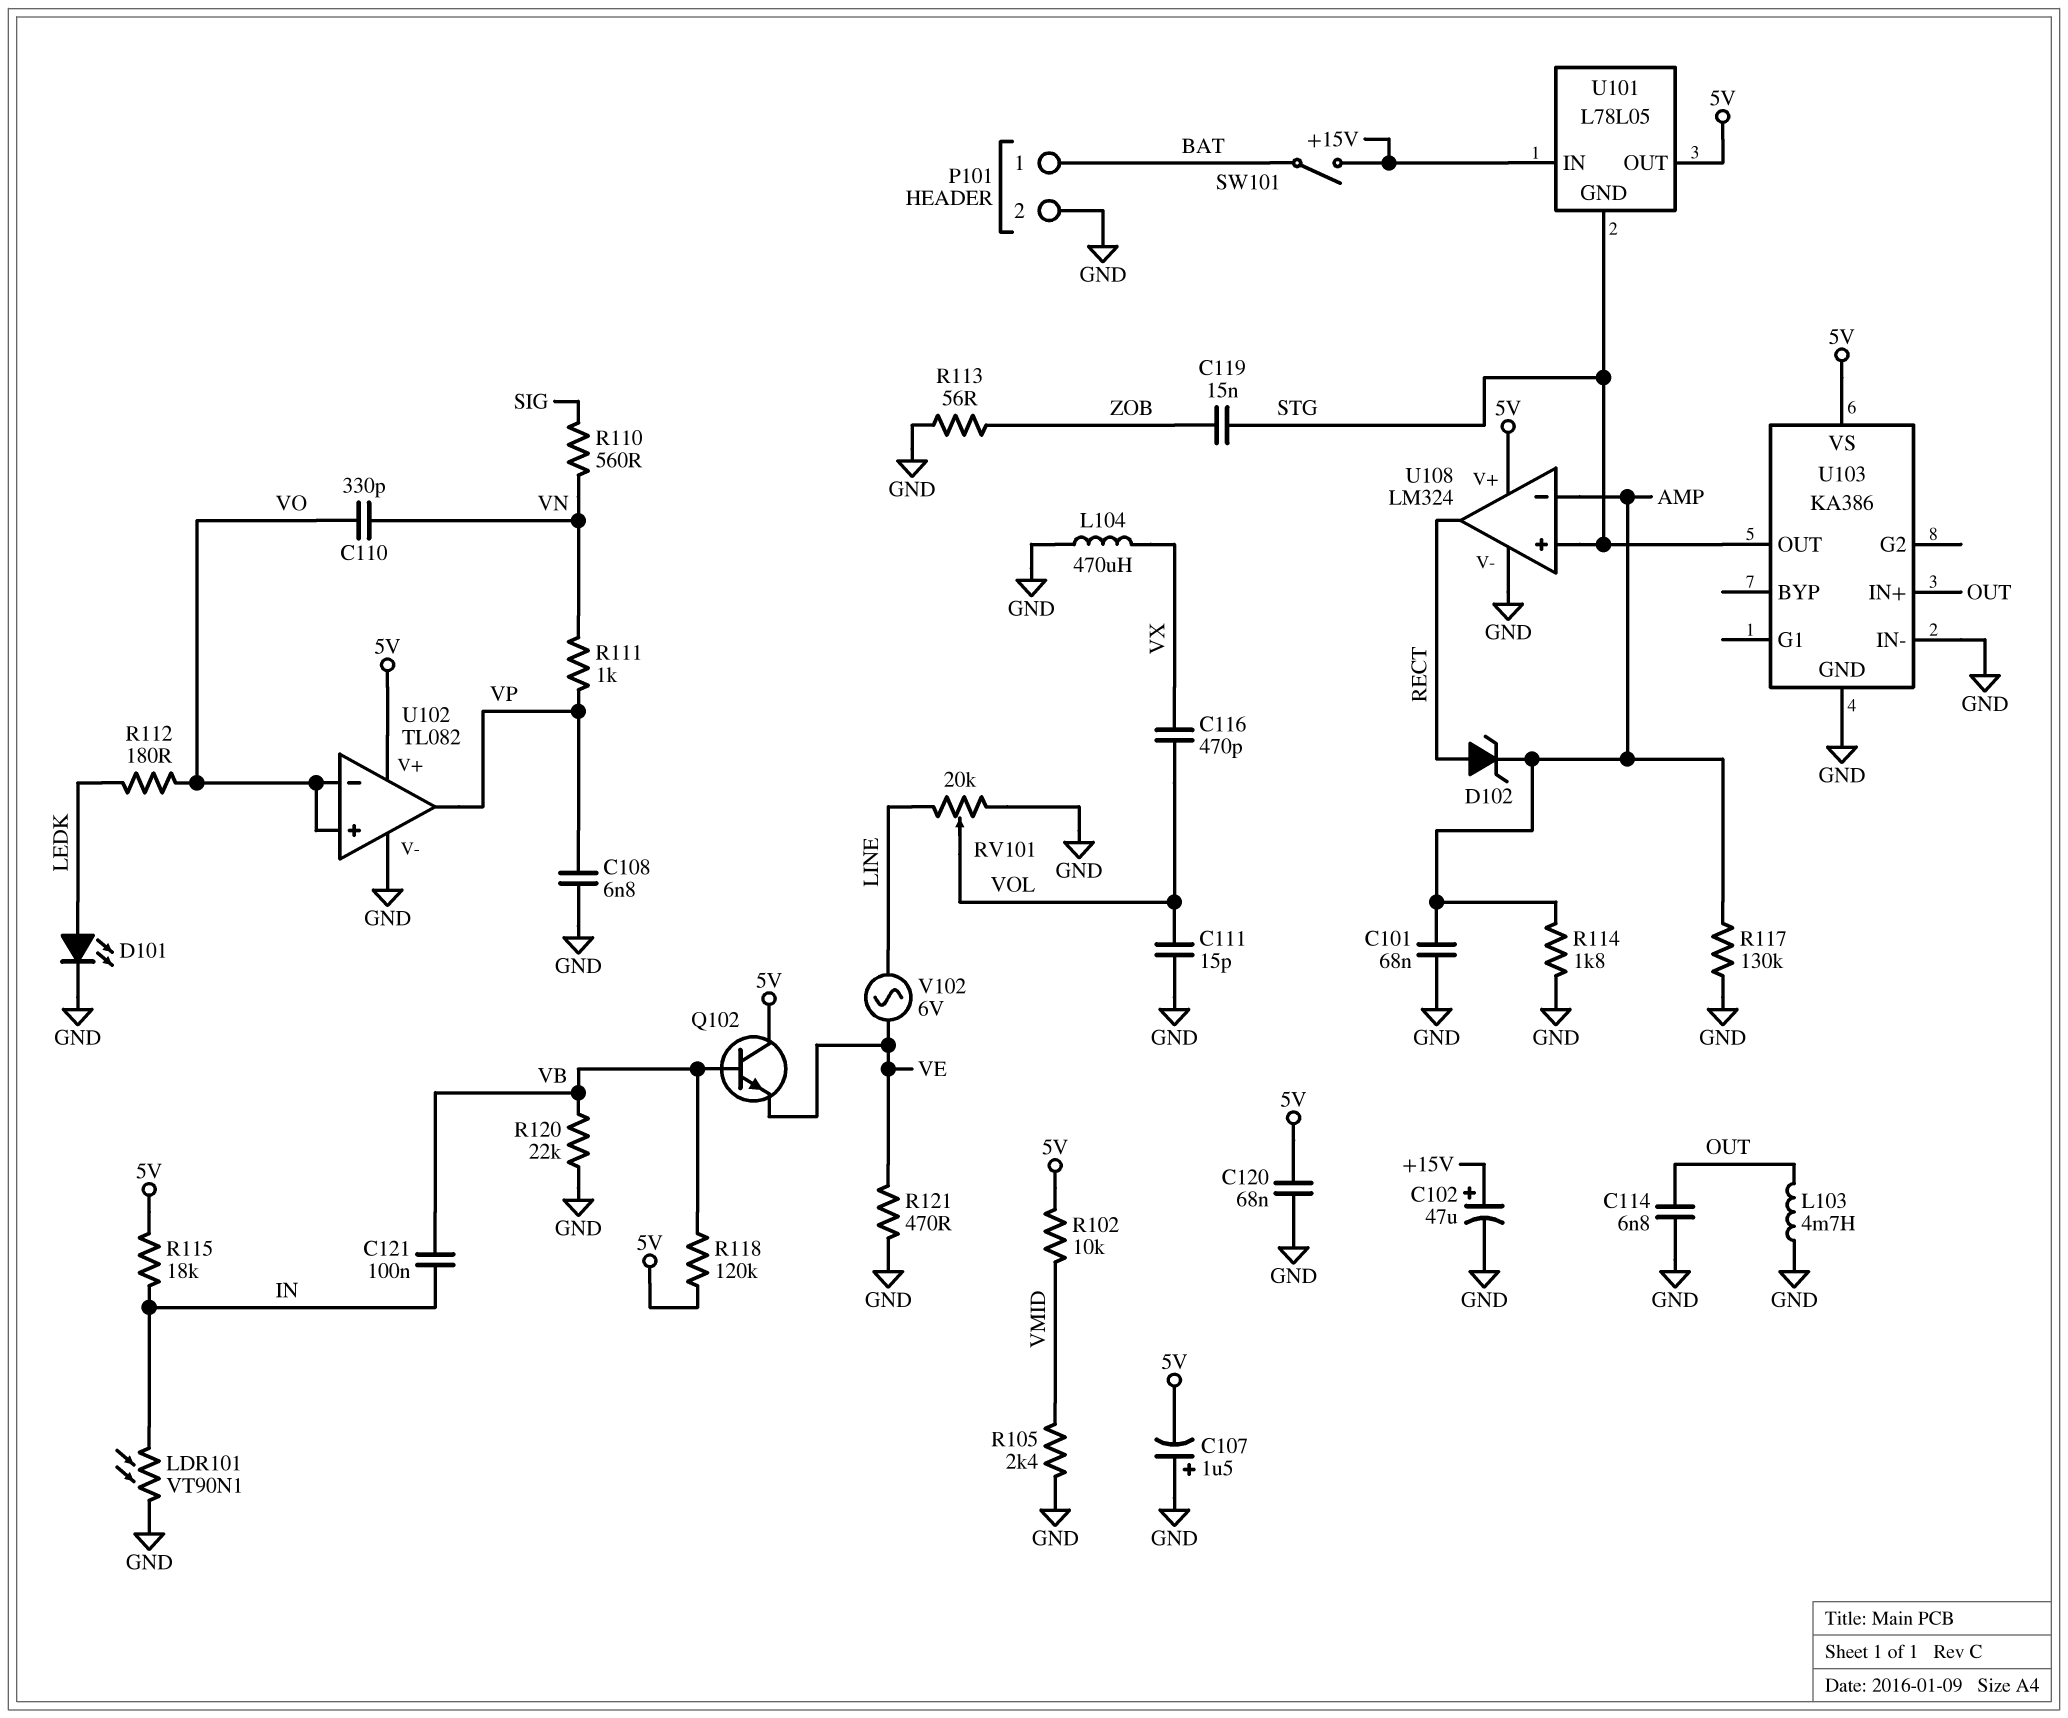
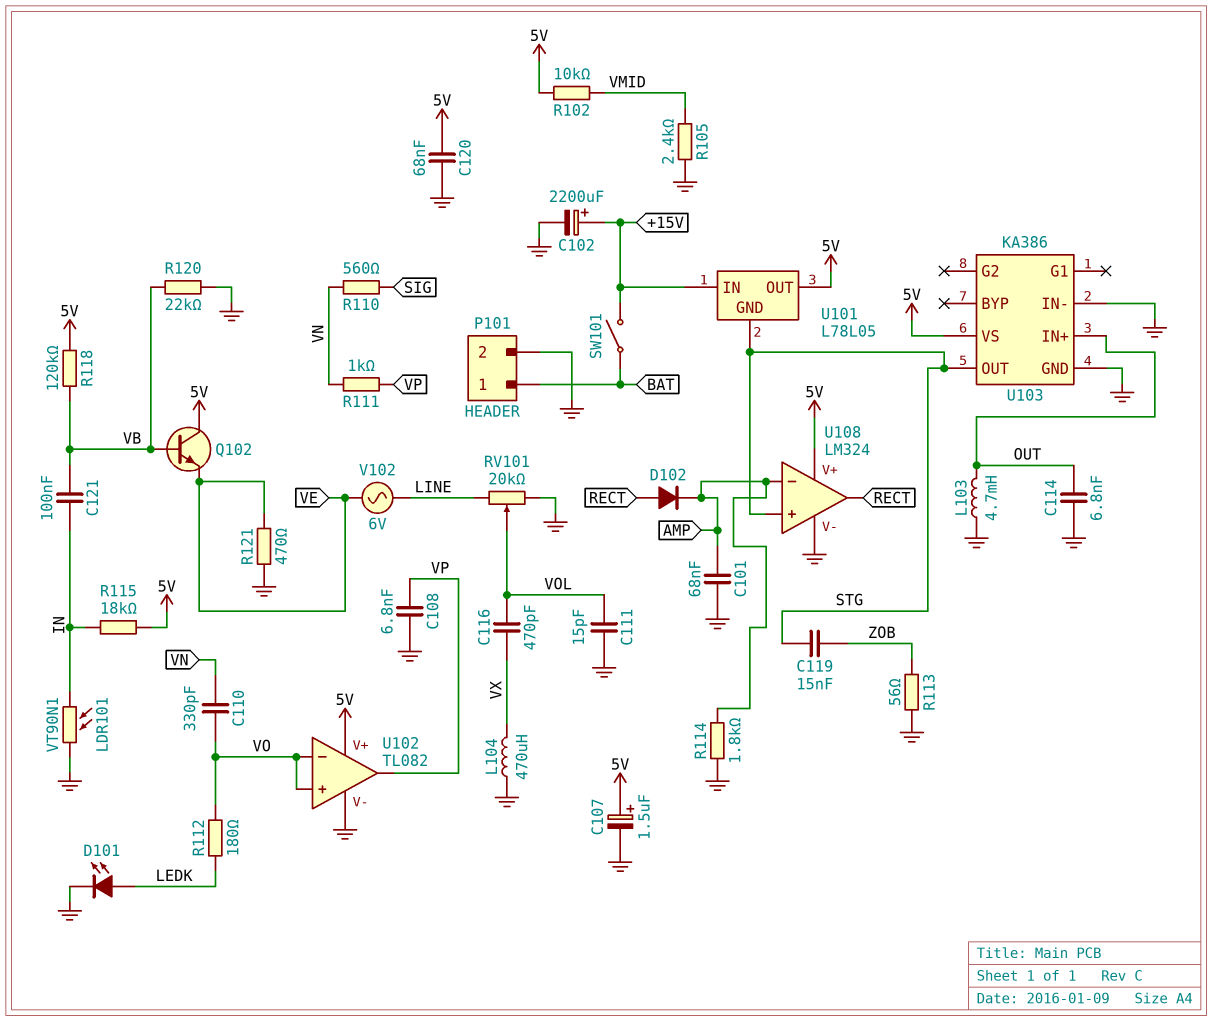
C102: 47uF (plus +15V, minus GND) -> 2200uF (plus +15V, minus GND)
C107: 1.5uF (plus GND, minus 5V) -> 1.5uF (plus 5V, minus GND)
D102: zener (A RECT, K AMP) -> diode (A RECT, K AMP)
R117: 130k (AMP, GND) -> none

